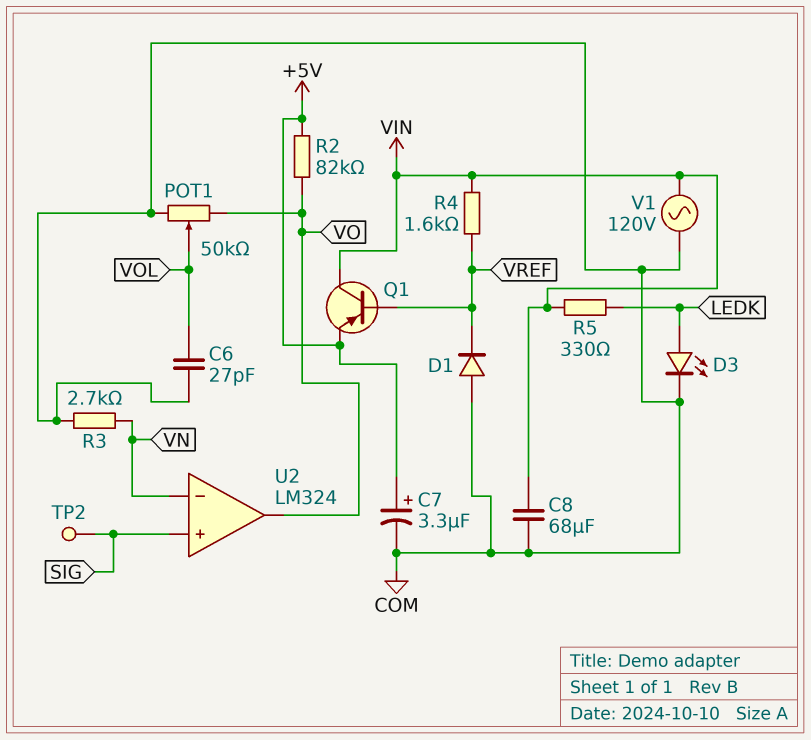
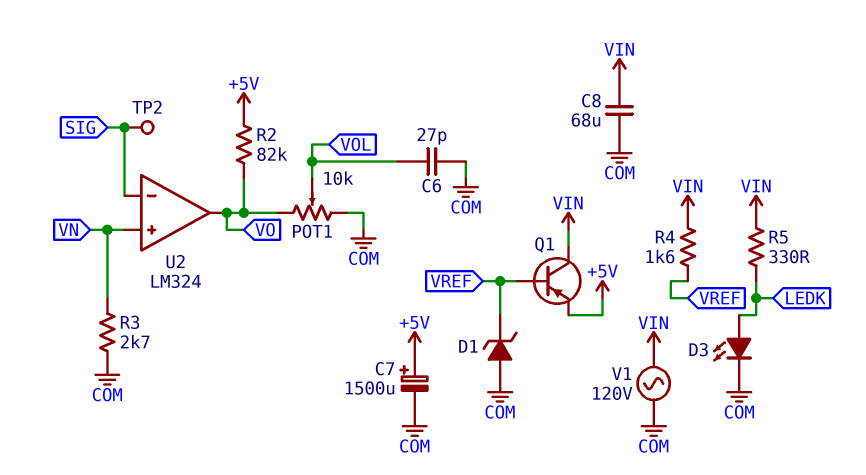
C7: 3.3uF (plus +5V, minus COM) -> 1500uF (plus +5V, minus COM)
D1: diode (A COM, K VREF) -> zener (A COM, K VREF)
POT1: 50k (COM, VO, wiper VOL) -> 10k (COM, VO, wiper VOL)
U2 pin in+: SIG -> VN
U2 pin in-: VN -> SIG

